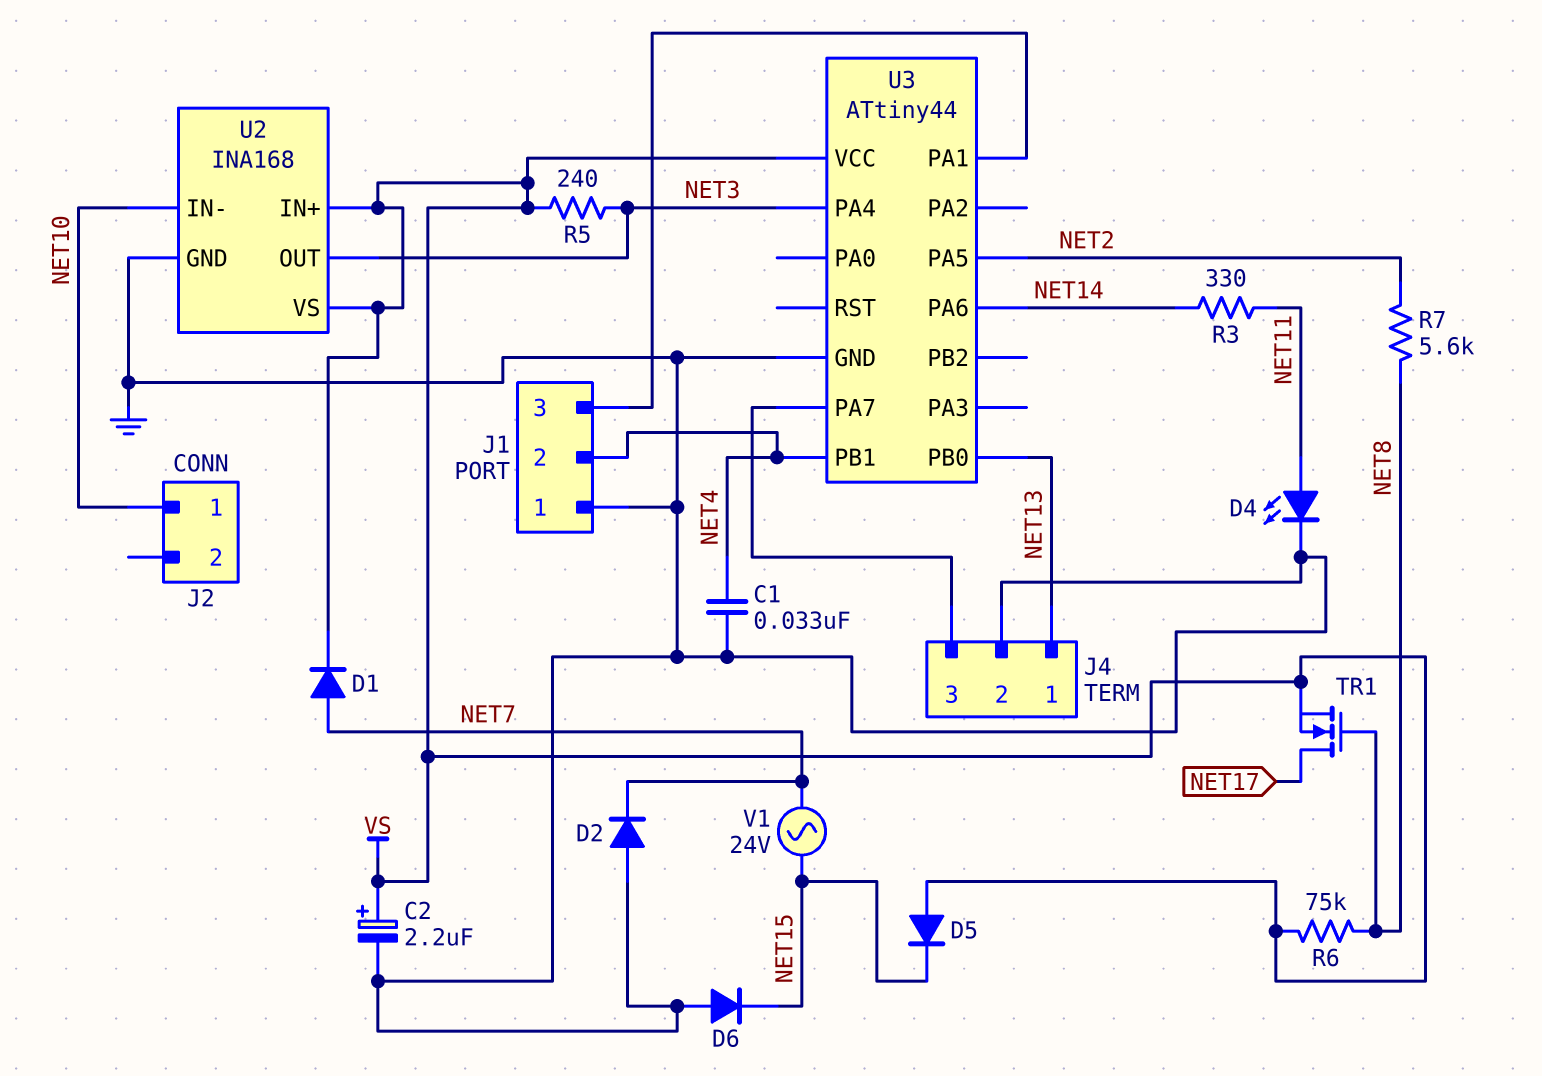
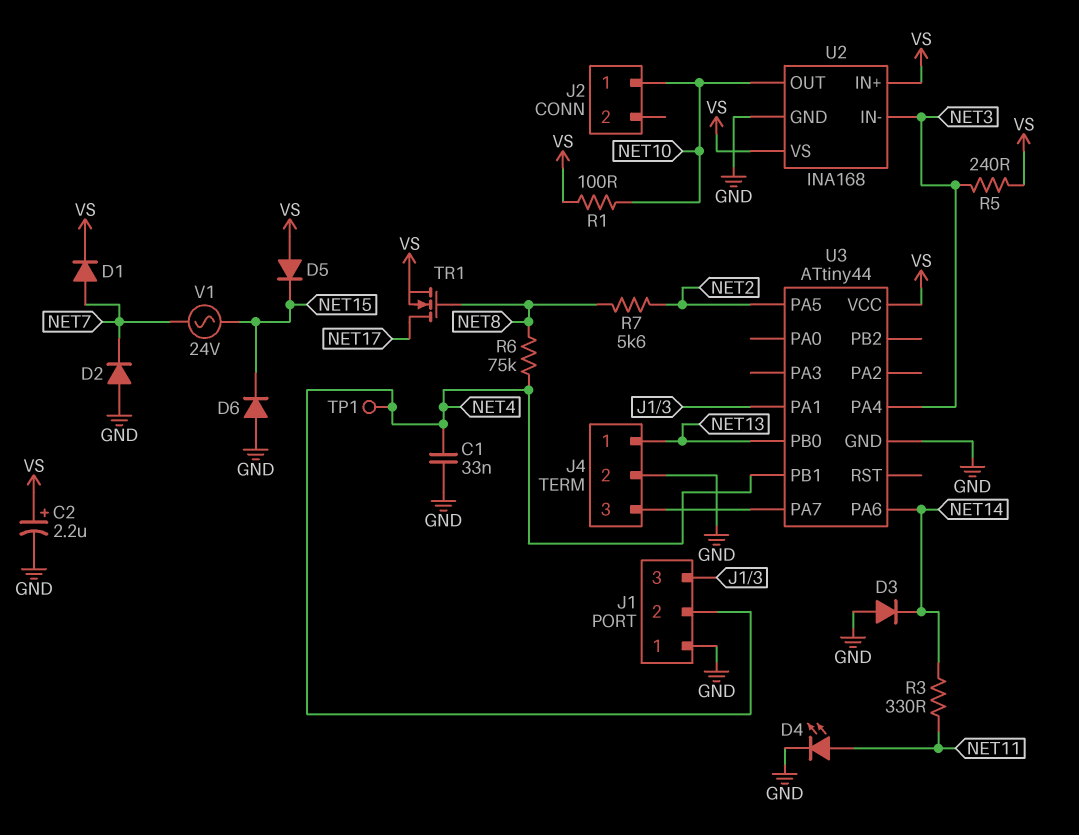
D3: none -> diode (A GND, K NET14)
R1: none -> 100 (NET10, VS)
R6: 75k (NET8, VS) -> 75k (NET4, NET8)
TP1: none -> test point (NET4)
U2 pin IN-: NET10 -> NET3
U2 pin OUT: NET3 -> NET10

